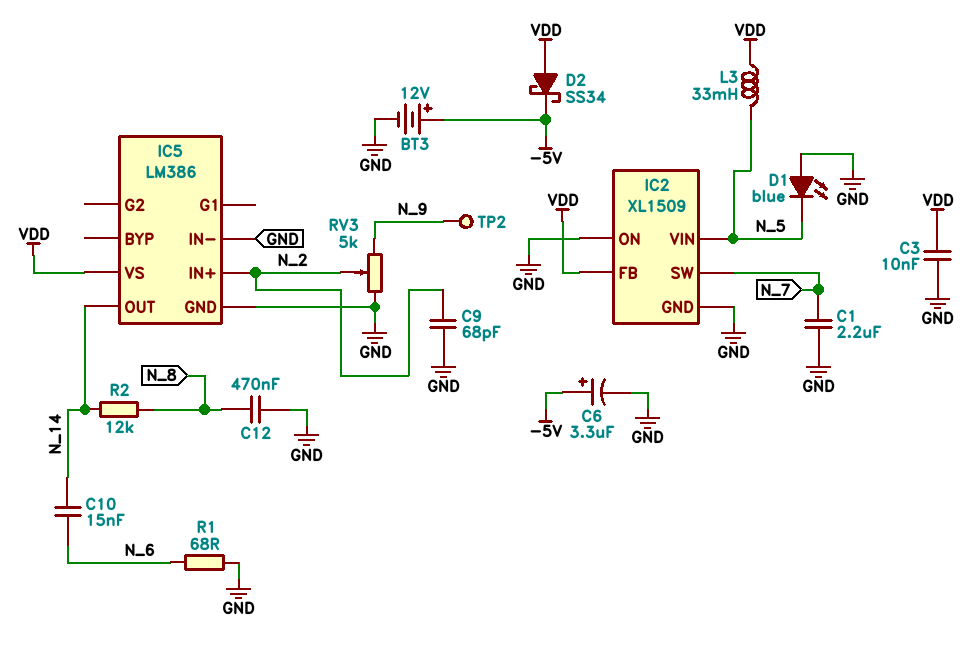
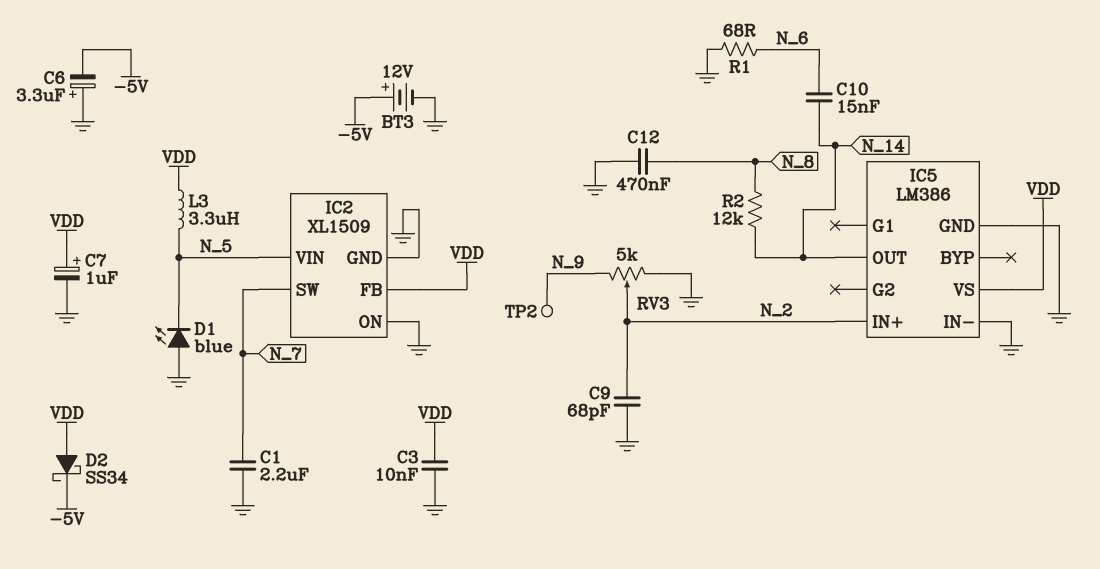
C6: 3.3uF (plus -5V, minus GND) -> 3.3uF (plus GND, minus -5V)
C7: none -> 1uF (plus VDD, minus GND)
L3: 33mH (N_5, VDD) -> 3.3uH (N_5, VDD)

